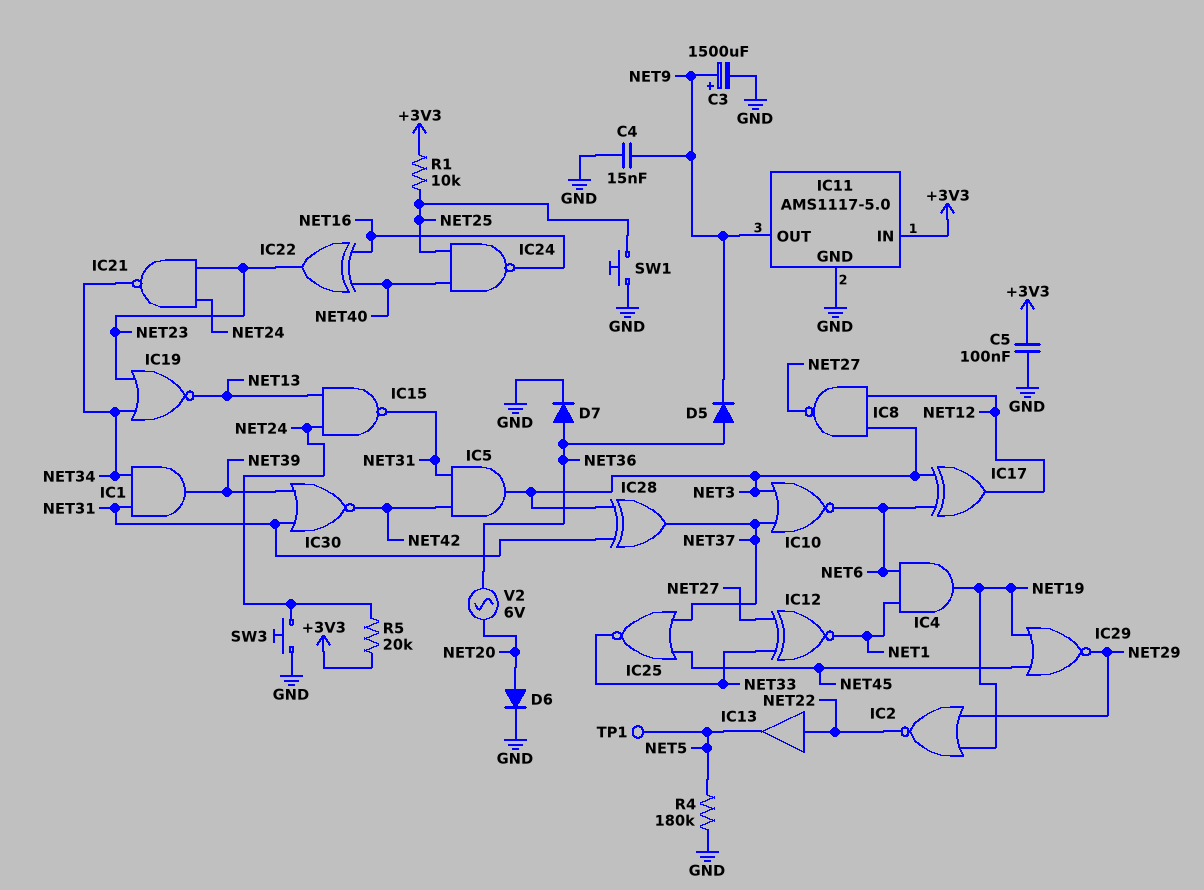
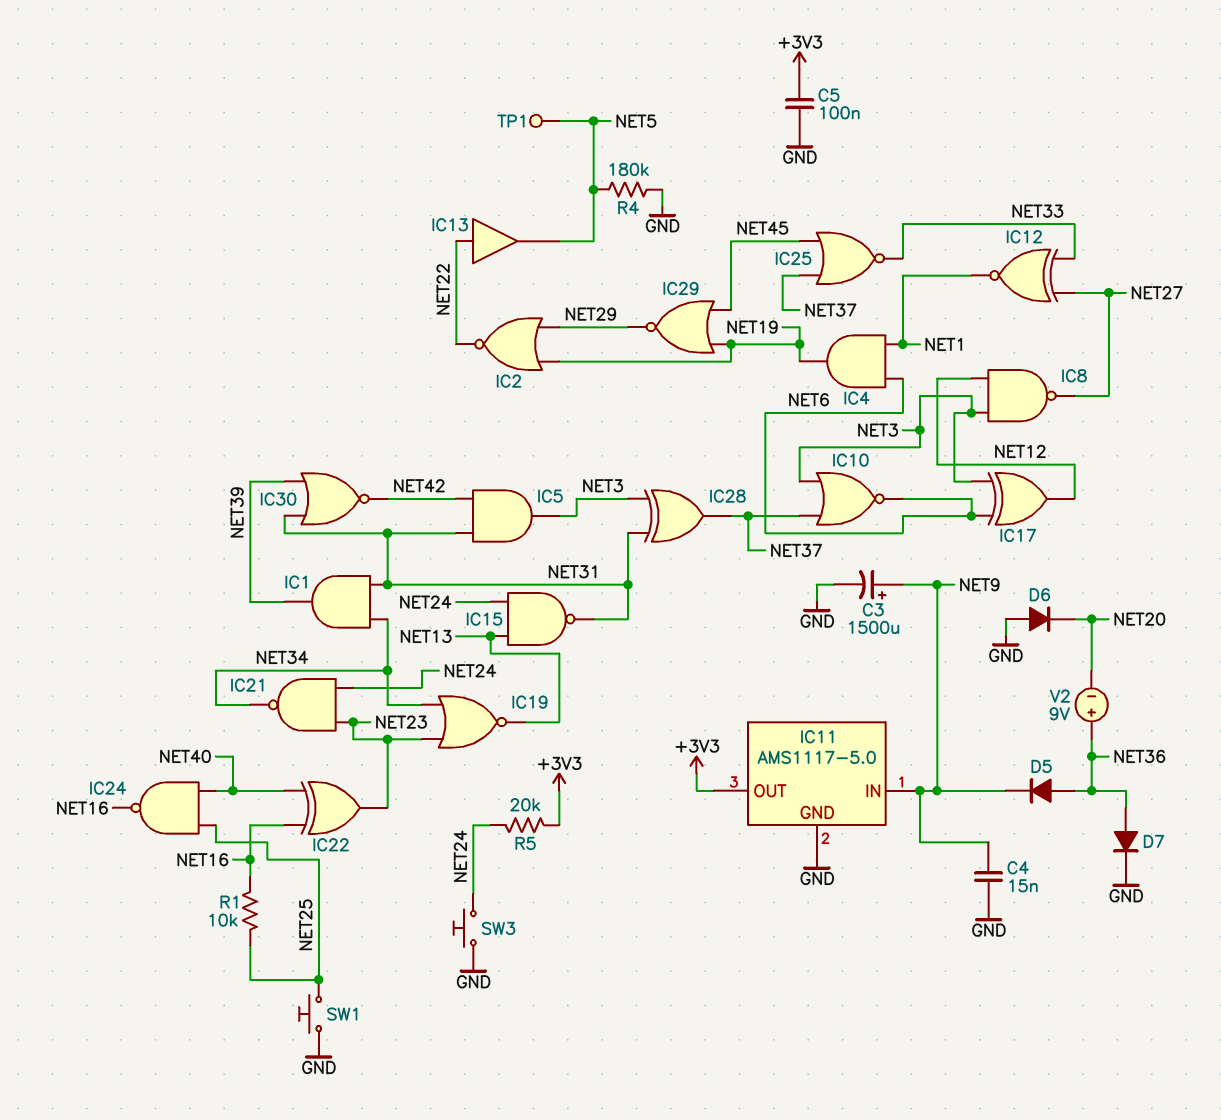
D6: diode (A NET20, K GND) -> diode (A GND, K NET20)
IC11 pin IN: +3V3 -> NET9
IC11 pin OUT: NET9 -> +3V3
R1: 10k (+3V3, NET25) -> 10k (NET16, NET25)
V2: AC 6V (NET20, NET36) -> 9V (plus NET36, minus NET20)

